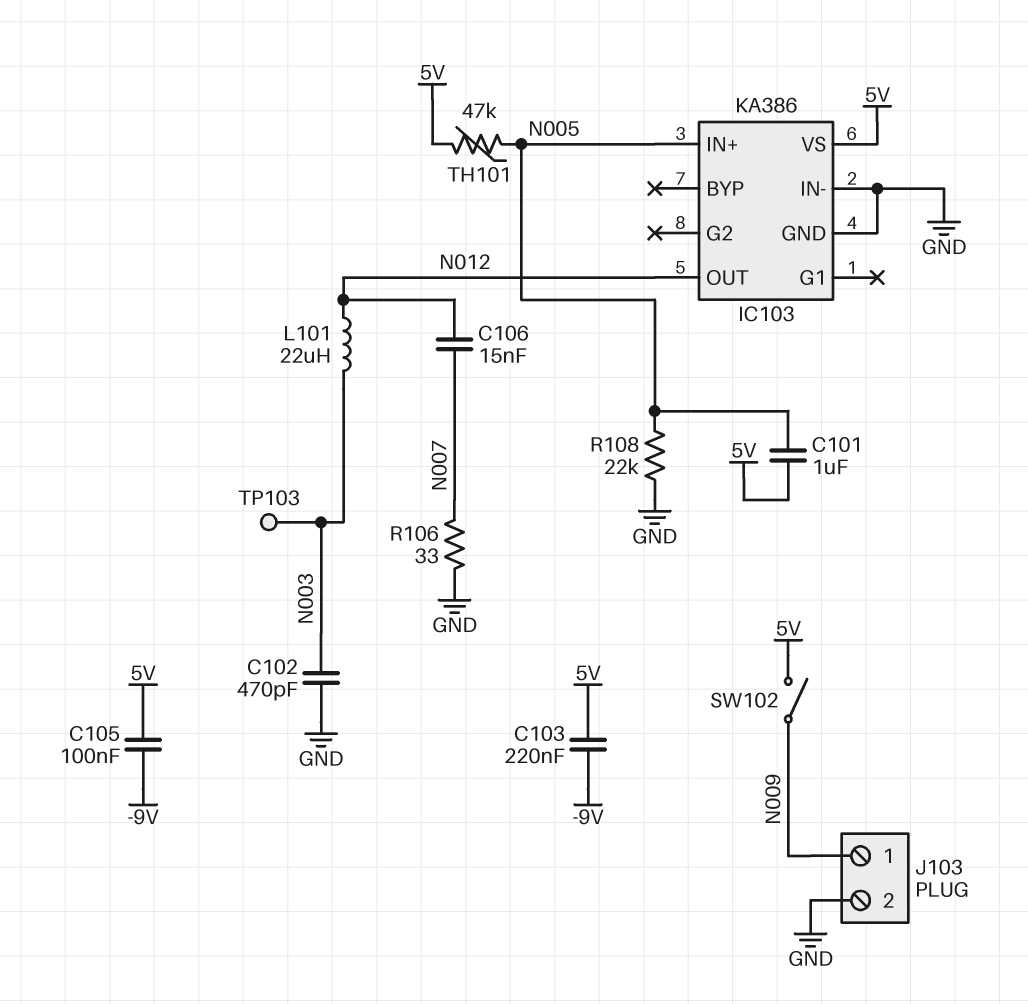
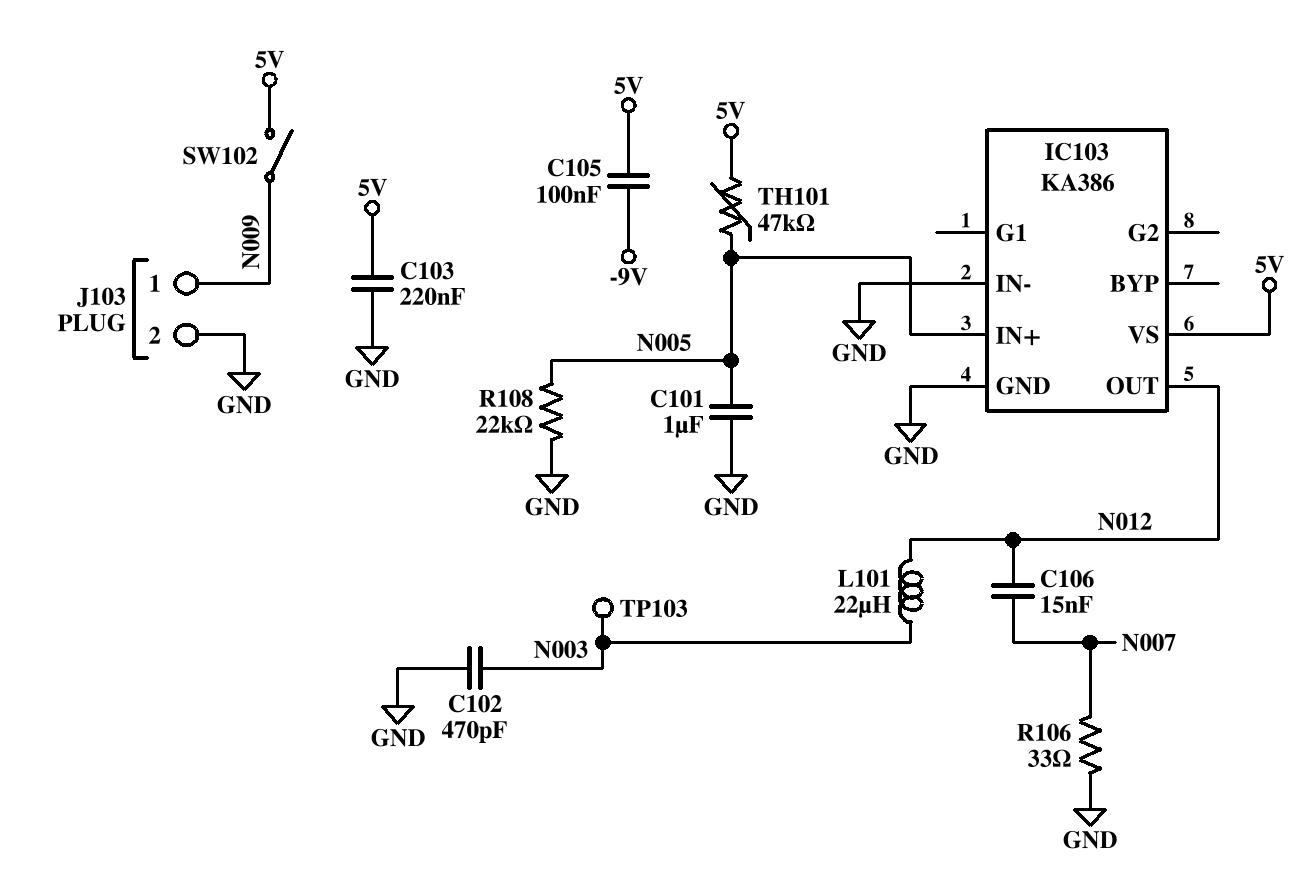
C101: 1uF (5V, N005) -> 1uF (GND, N005)
C103: 220nF (-9V, 5V) -> 220nF (5V, GND)

